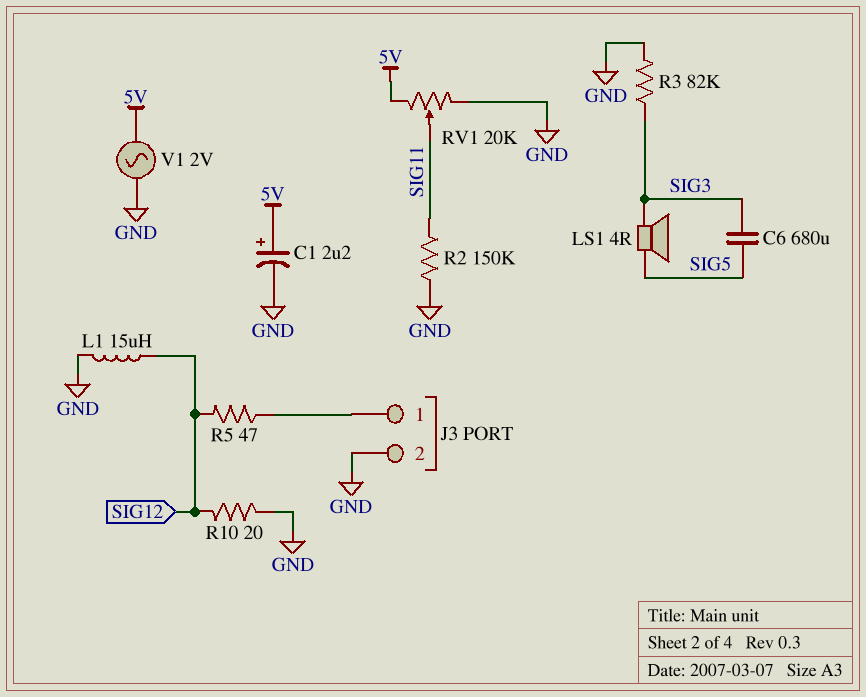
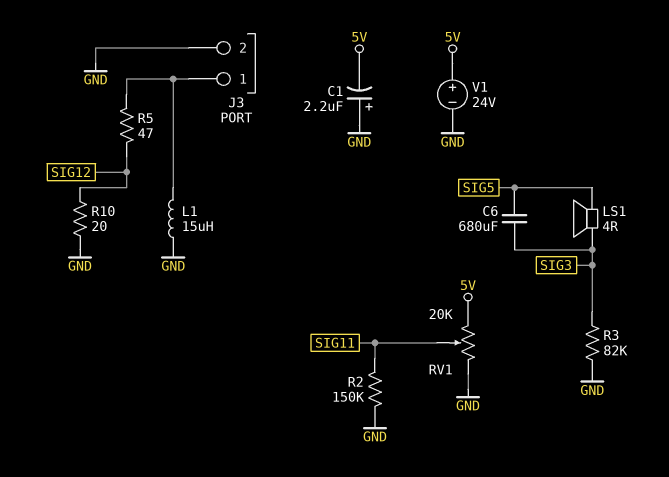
C1: 2.2uF (plus 5V, minus GND) -> 2.2uF (plus GND, minus 5V)
L1: 15uH (GND, SIG12) -> 15uH (GND, J3/1)
V1: AC 2V (5V, GND) -> 24V (plus 5V, minus GND)

